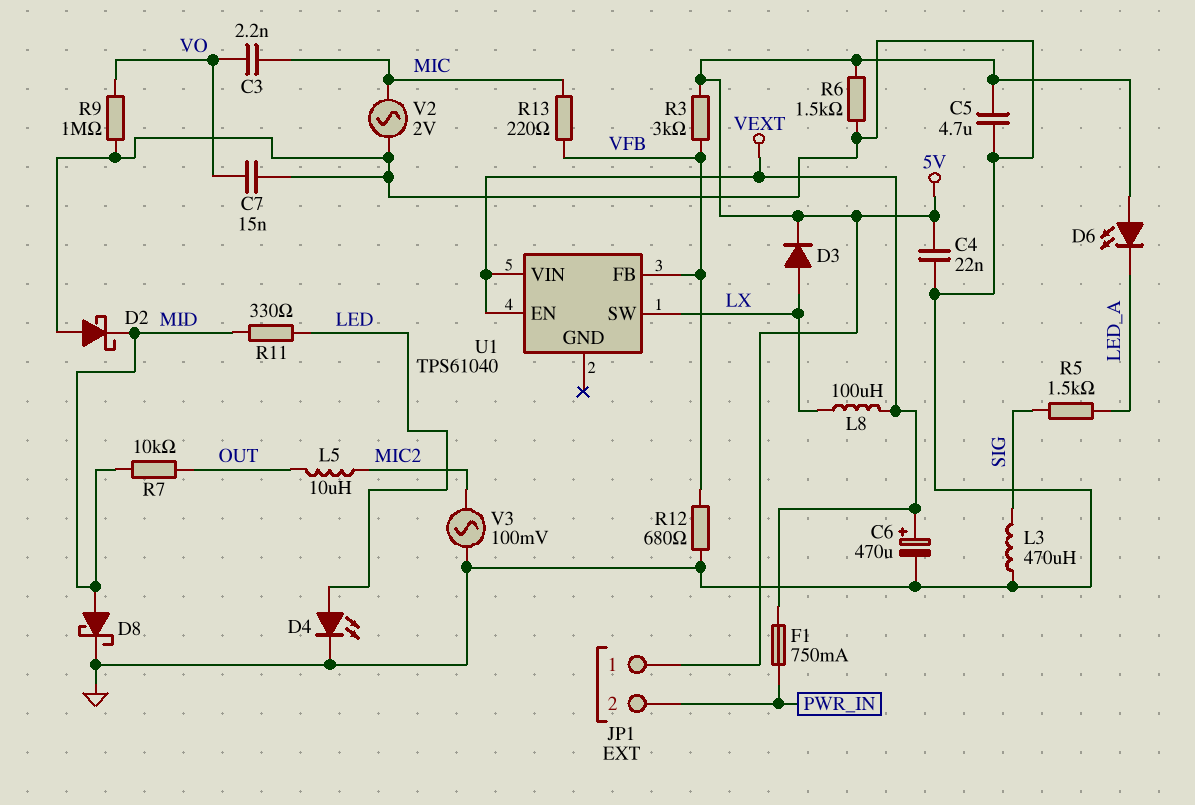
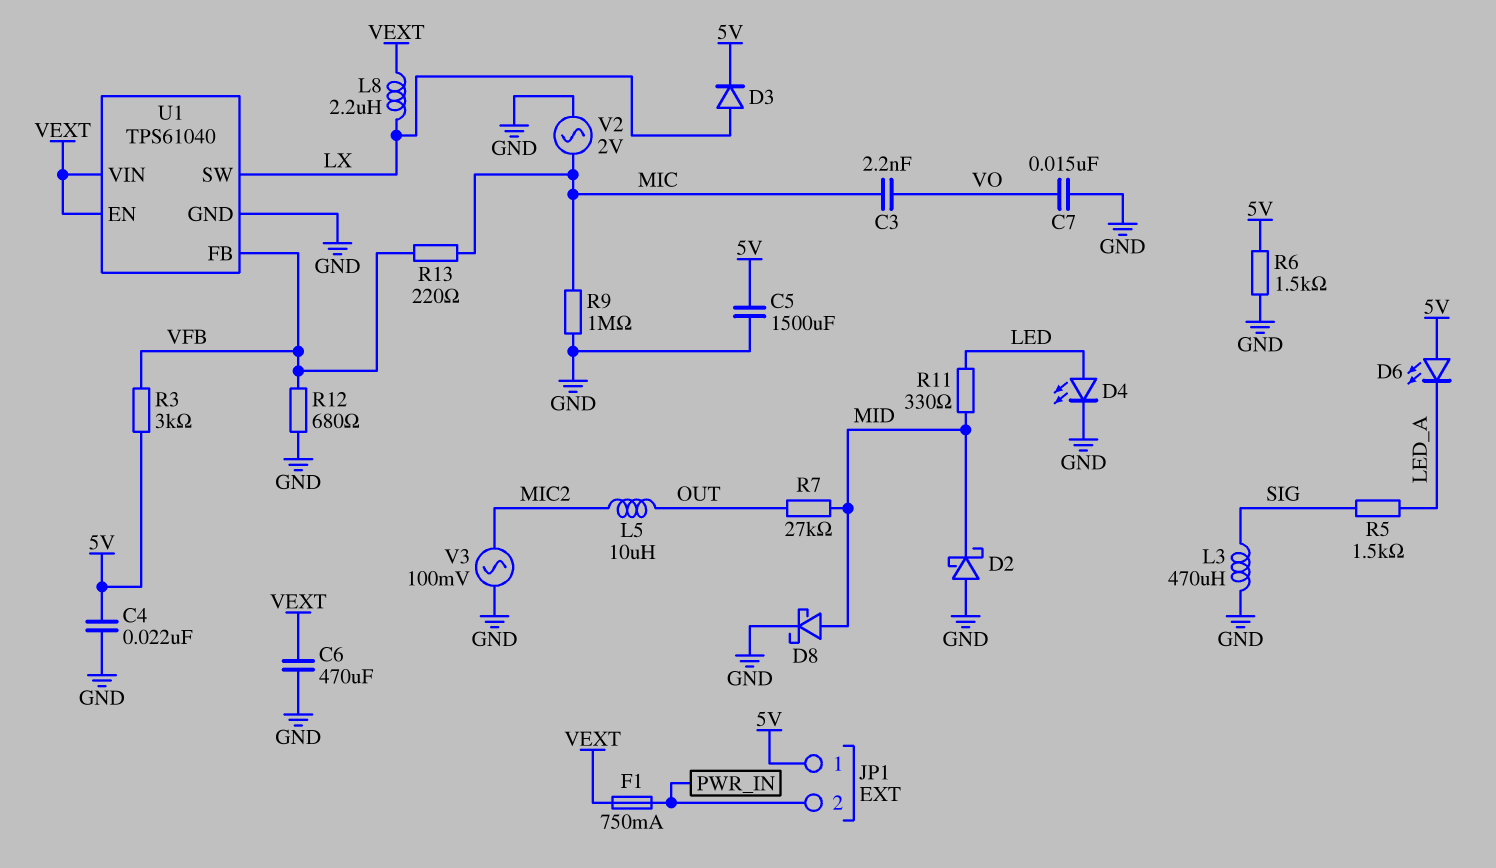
C5: 4.7uF (5V, GND) -> 1500uF (5V, GND)
C6: 470uF (plus VEXT, minus GND) -> 470uF (GND, VEXT)
L8: 100uH (LX, VEXT) -> 2.2uH (LX, VEXT)
R7: 10k (MID, OUT) -> 27k (MID, OUT)
R9: 1M (GND, VO) -> 1M (GND, MIC)
U1 pin GND: none -> GND

